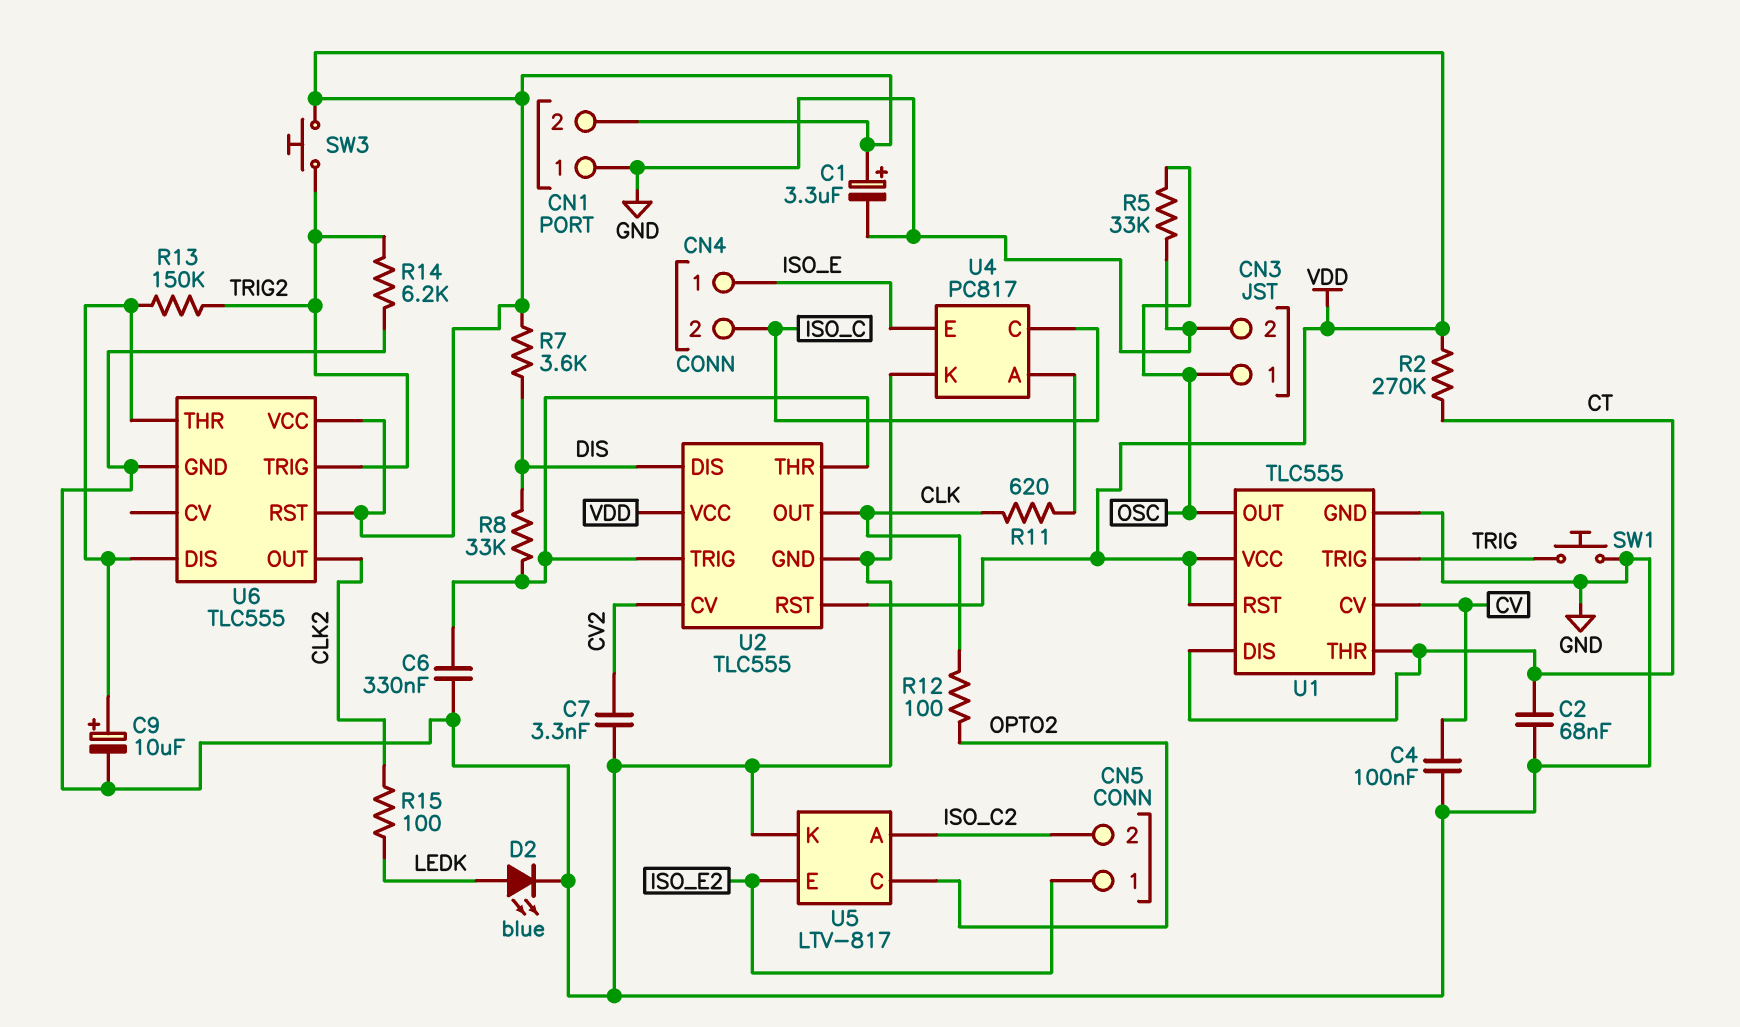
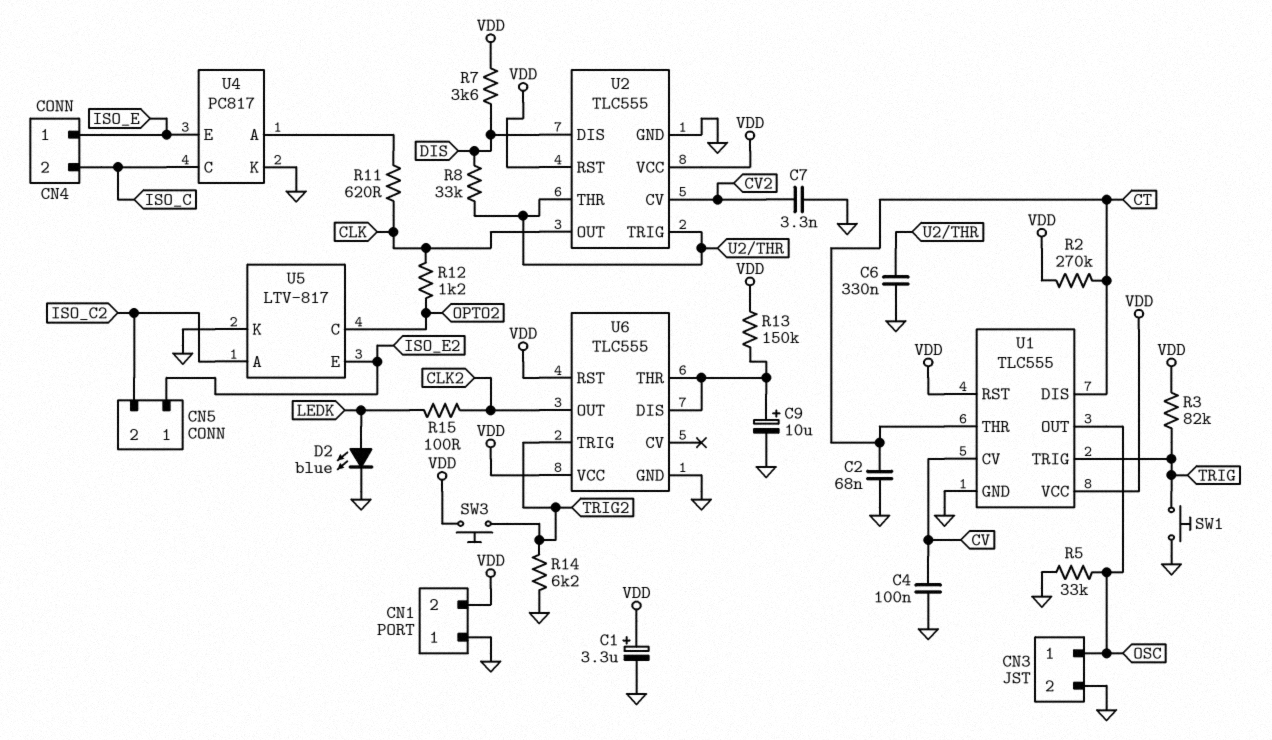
R3: none -> 82k (TRIG, VDD)
R12: 100 (CLK, OPTO2) -> 1.2k (CLK, OPTO2)
R13: 150k (TRIG2, U6/DIS) -> 150k (U6/DIS, VDD)

